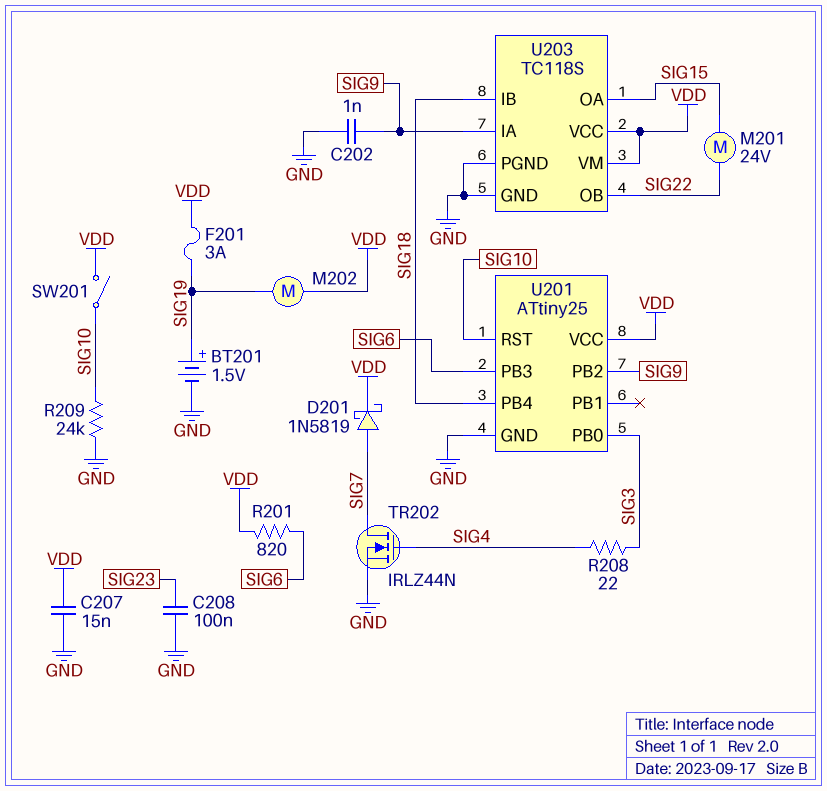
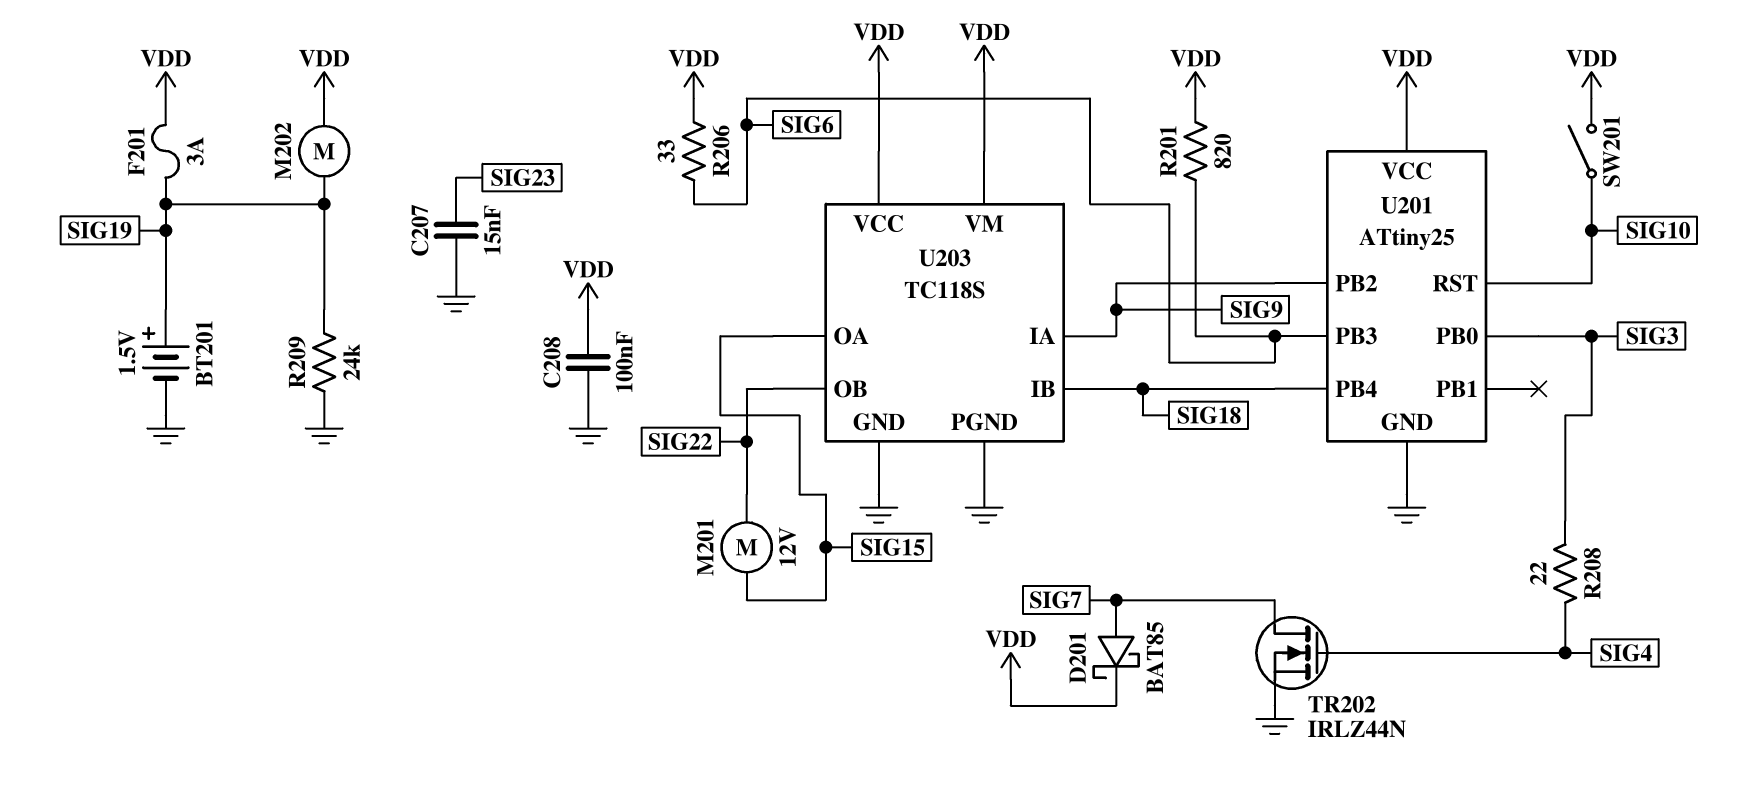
C202: 1nF (GND, SIG9) -> none
C207: 15nF (GND, VDD) -> 15nF (GND, SIG23)
C208: 100nF (GND, SIG23) -> 100nF (GND, VDD)
D201: schottky 1N5819 (A SIG7, K VDD) -> schottky BAT85 (A SIG7, K VDD)
M201: motor 24V (SIG15, SIG22) -> motor 12V (SIG15, SIG22)
R206: none -> 33 (SIG6, VDD)
R209: 24k (GND, SIG10) -> 24k (GND, SIG19)

